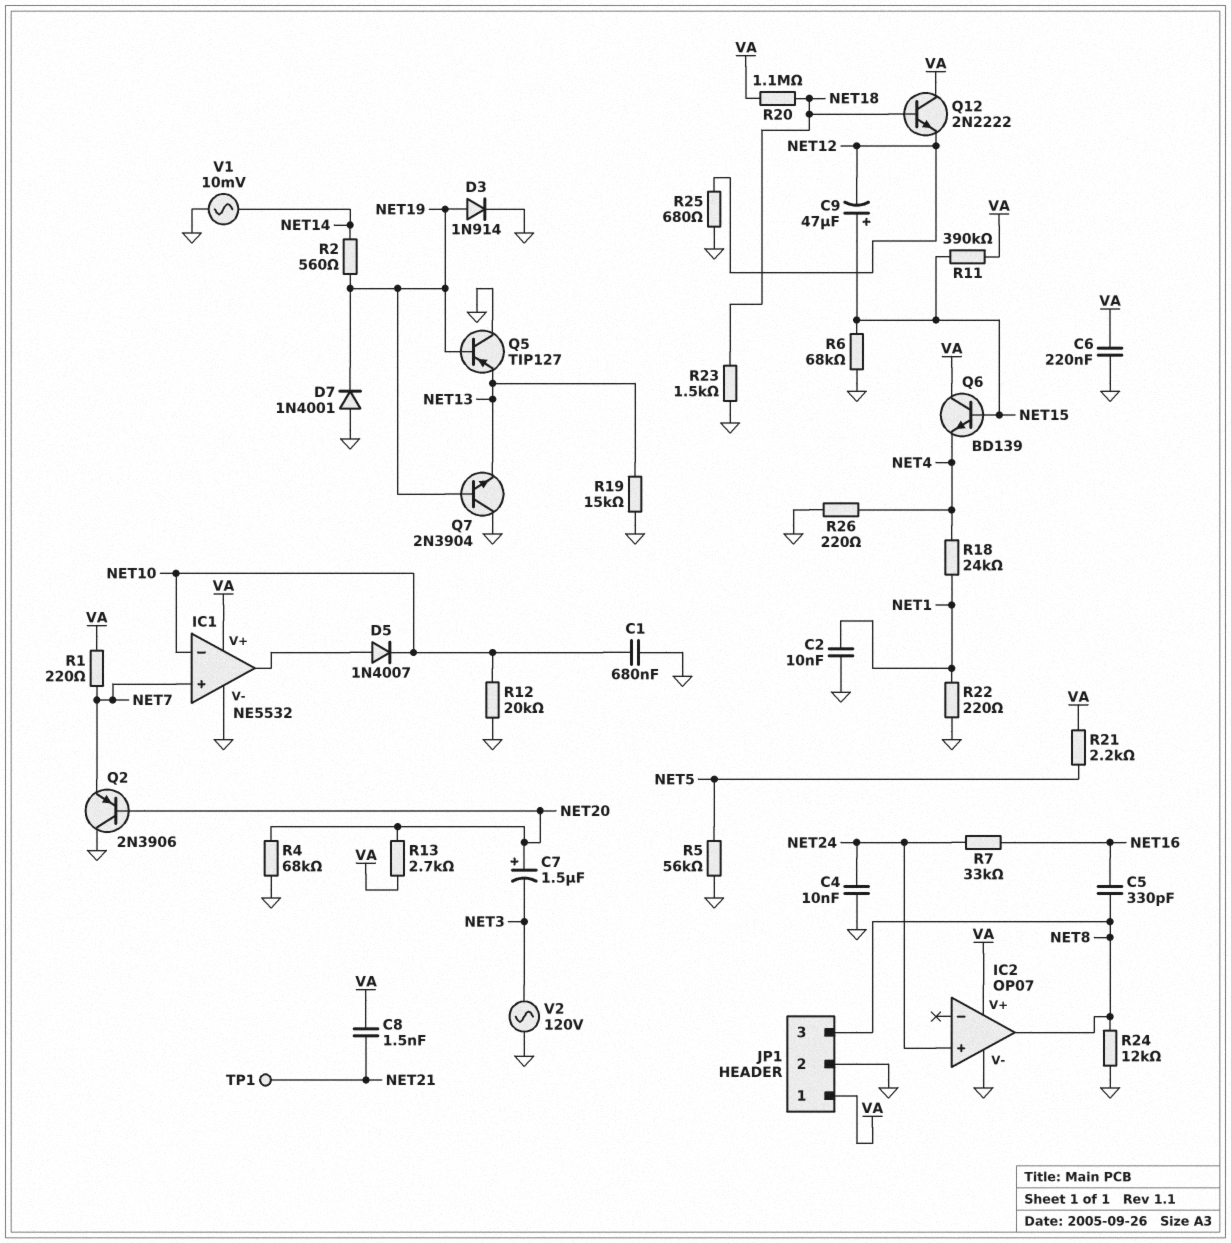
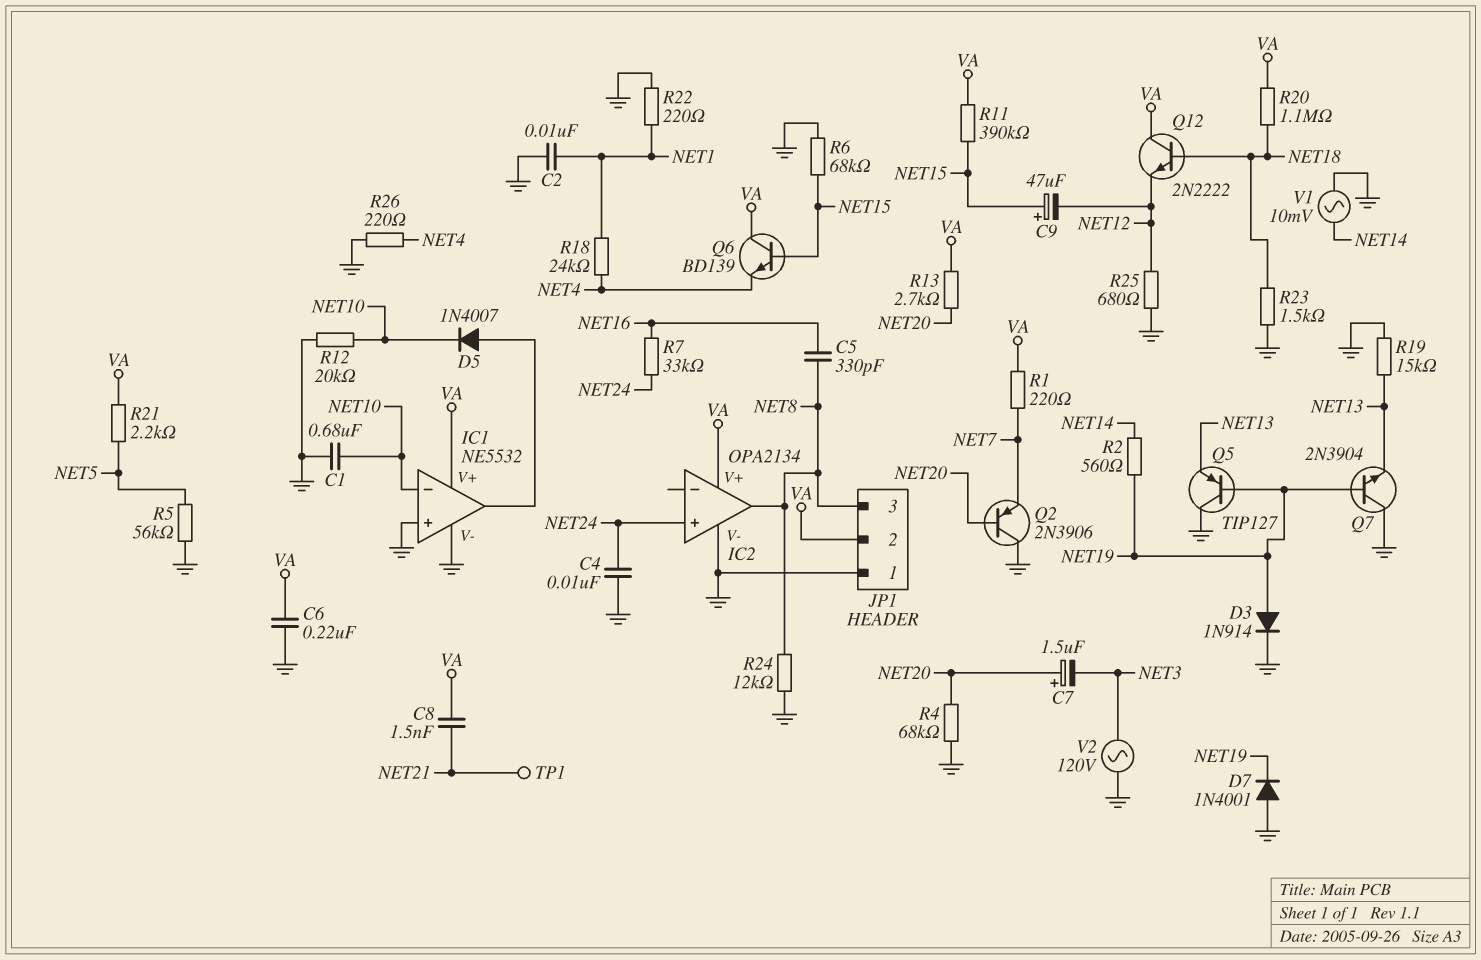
IC1 pin in+: NET7 -> GND
IC2: OP07 -> OPA2134
JP1 pin 1: VA -> GND
JP1 pin 2: GND -> VA

